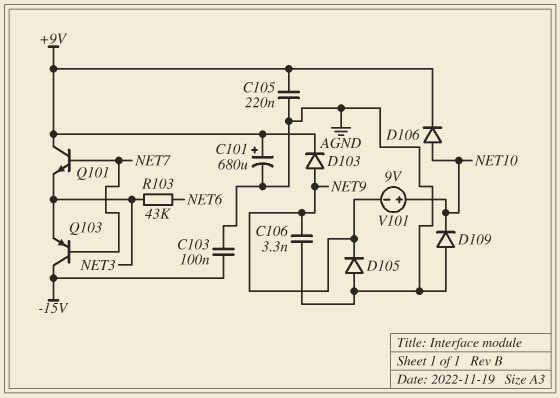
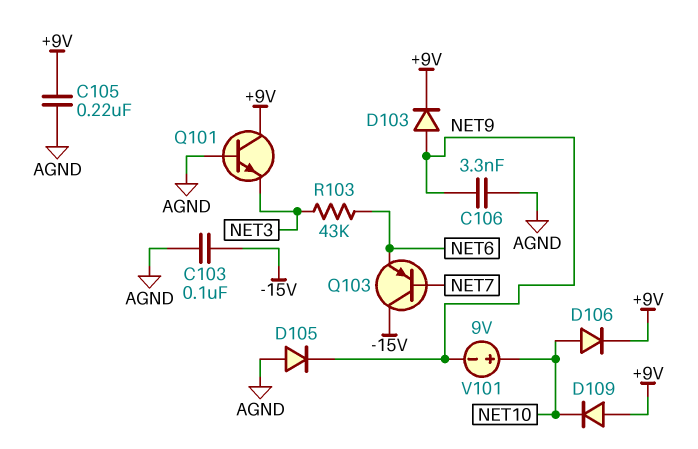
C101: 680uF (plus +9V, minus AGND) -> none
D109: diode (A AGND, K NET10) -> diode (A +9V, K NET10)
Q101: NPN (B NET7, C +9V, E NET3) -> NPN (B AGND, C +9V, E NET3)
Q103: PNP (B NET7, C -15V, E NET3) -> PNP (B NET7, C -15V, E NET6)

